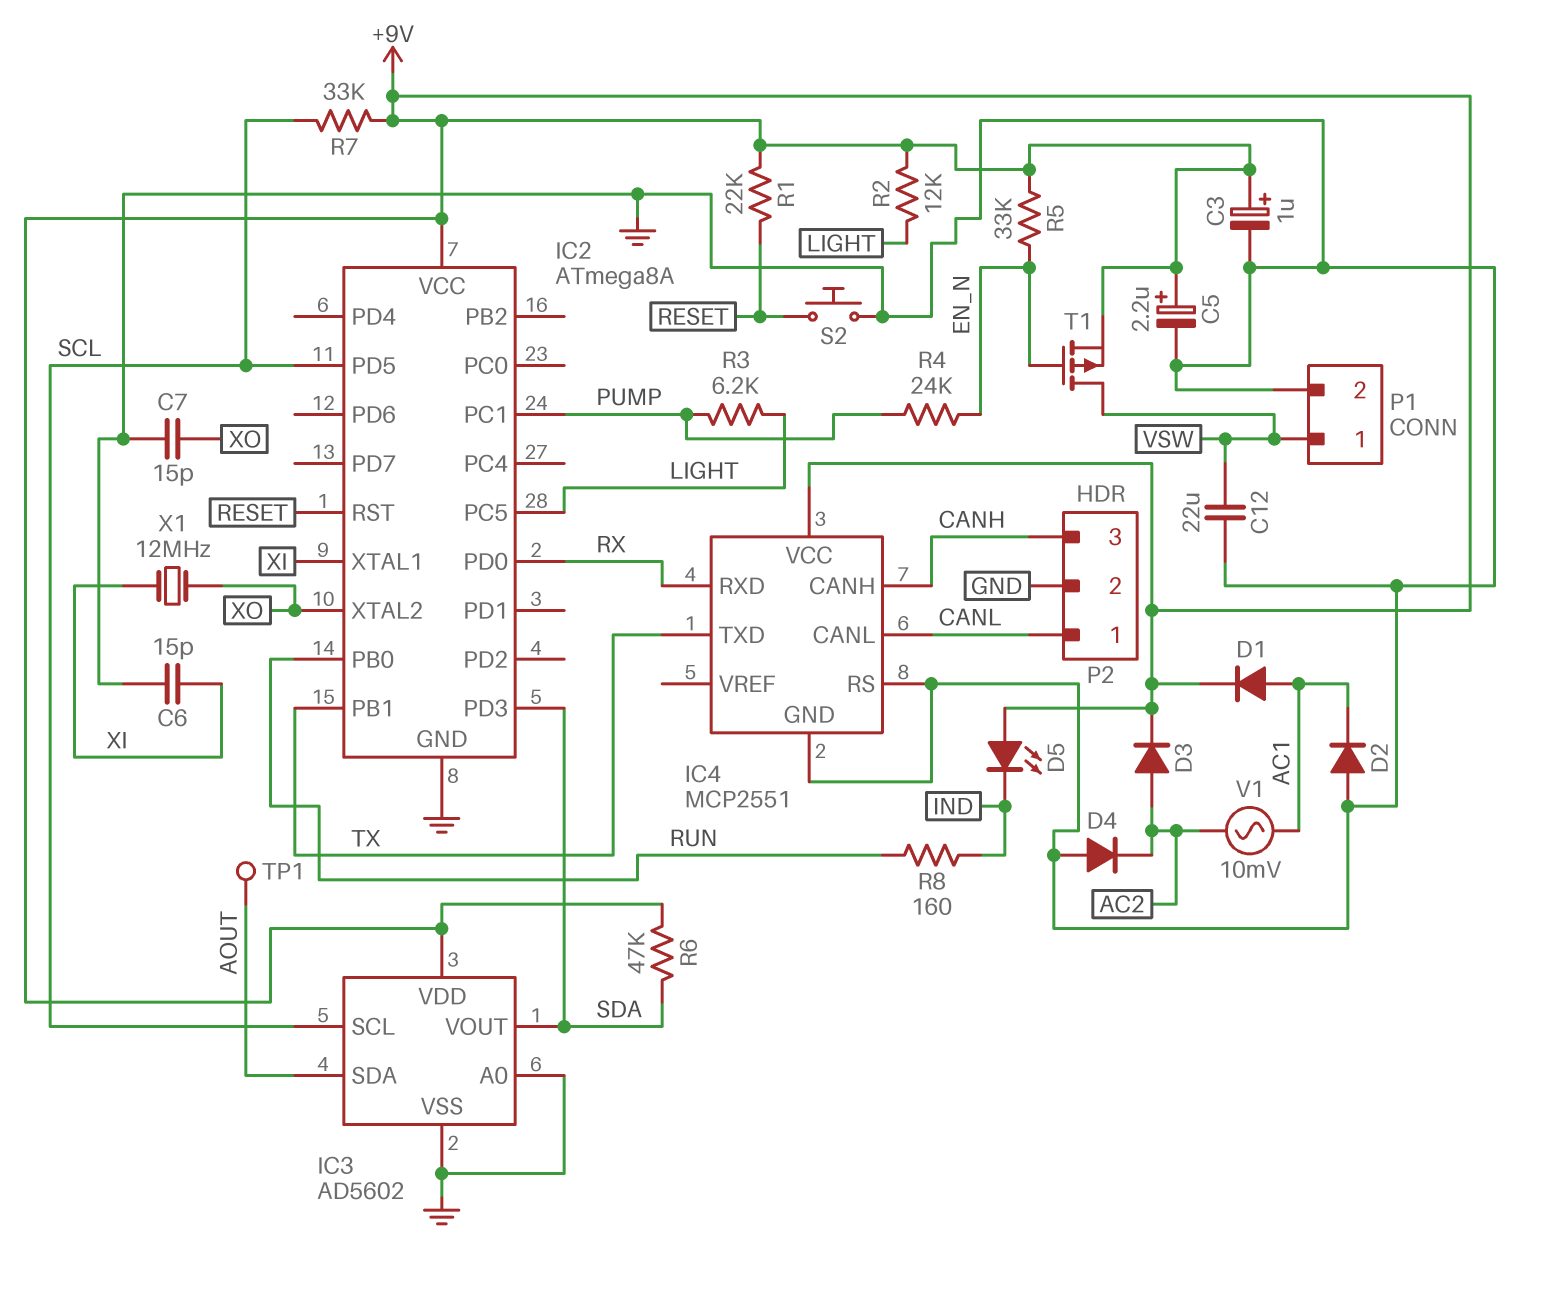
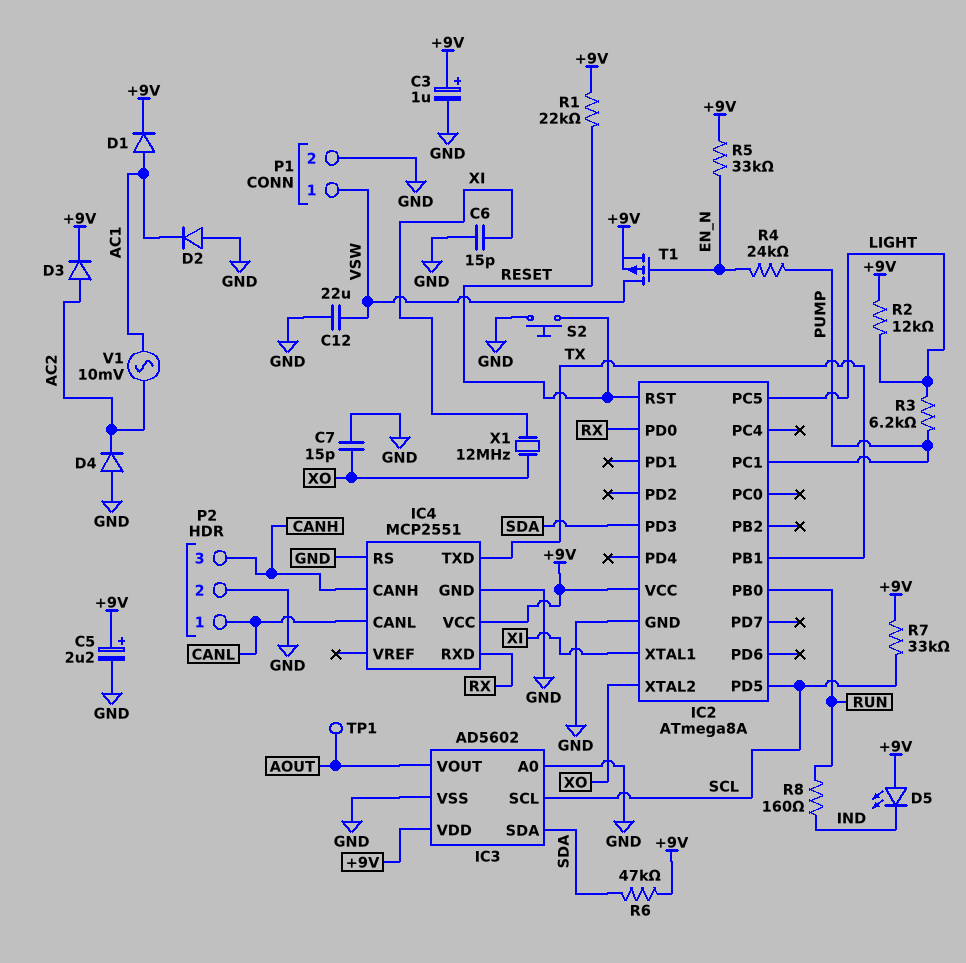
IC3 pin SDA: AOUT -> SDA
IC3 pin VOUT: SDA -> AOUT

